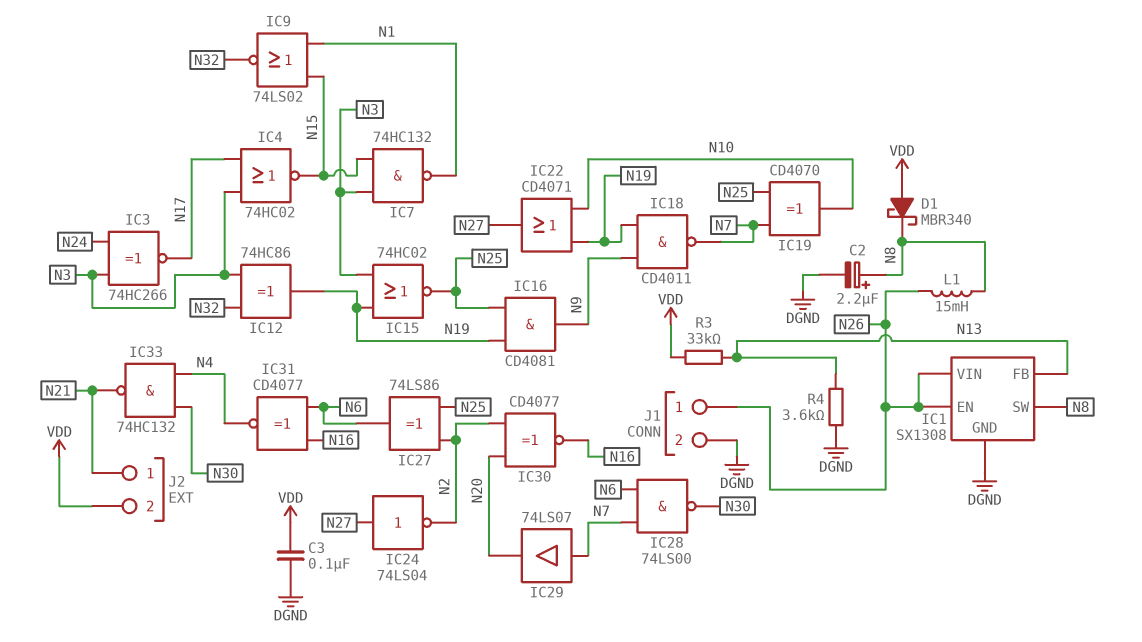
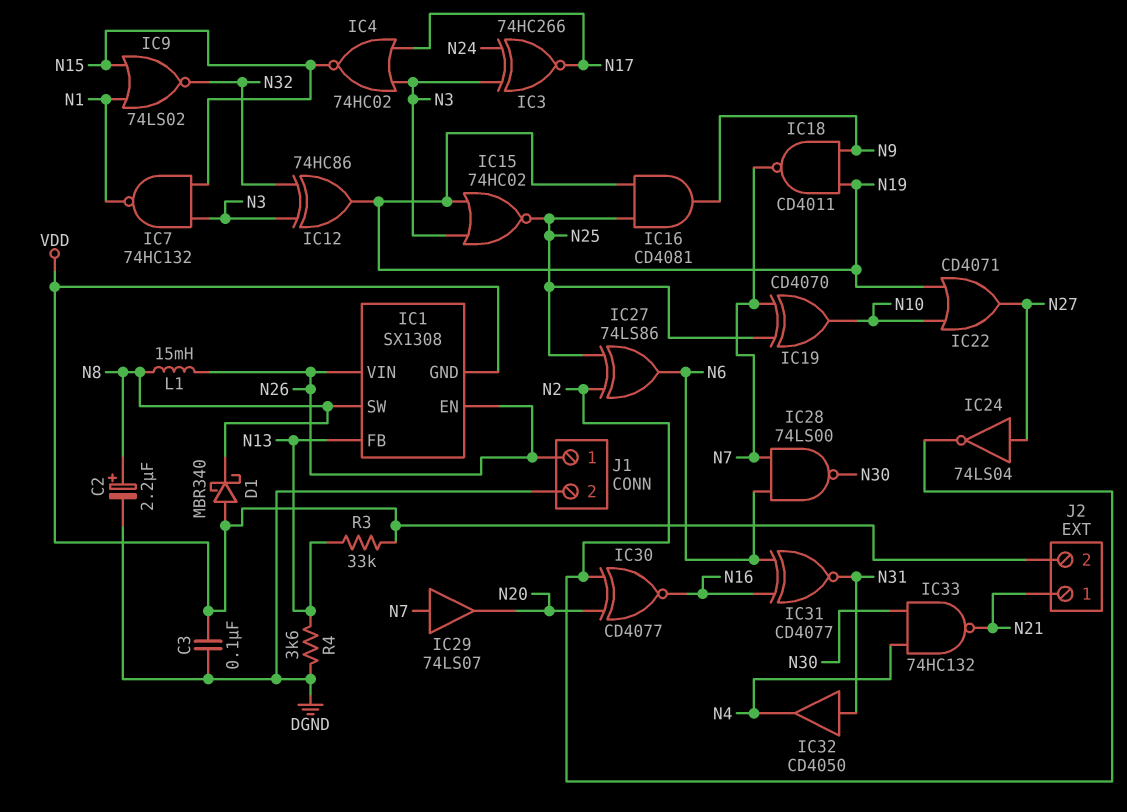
IC1 pin GND: DGND -> VDD
IC31: XNOR CD4077 (in N6, in N16, out N4) -> XNOR CD4077 (in N6, in N16, out N31)
IC32: none -> buffer CD4050 (in N31, out N4)

